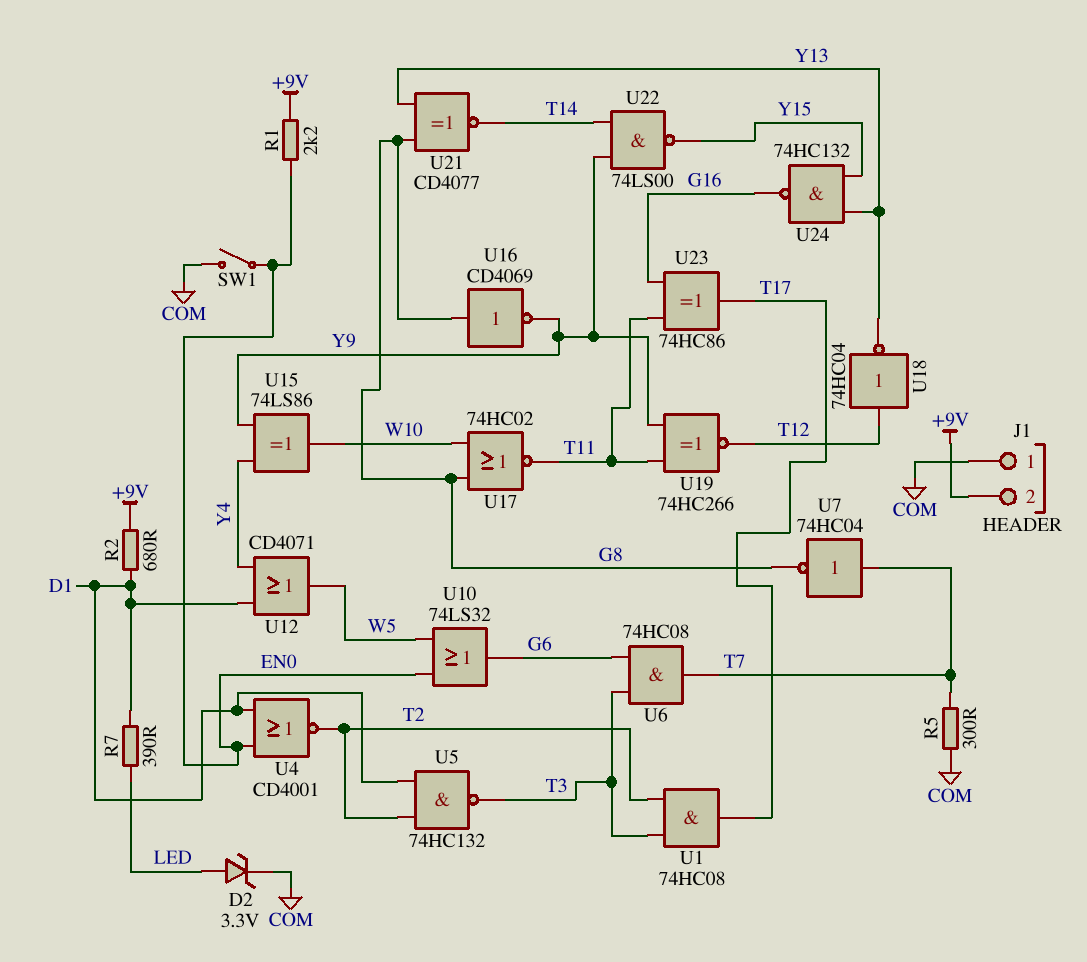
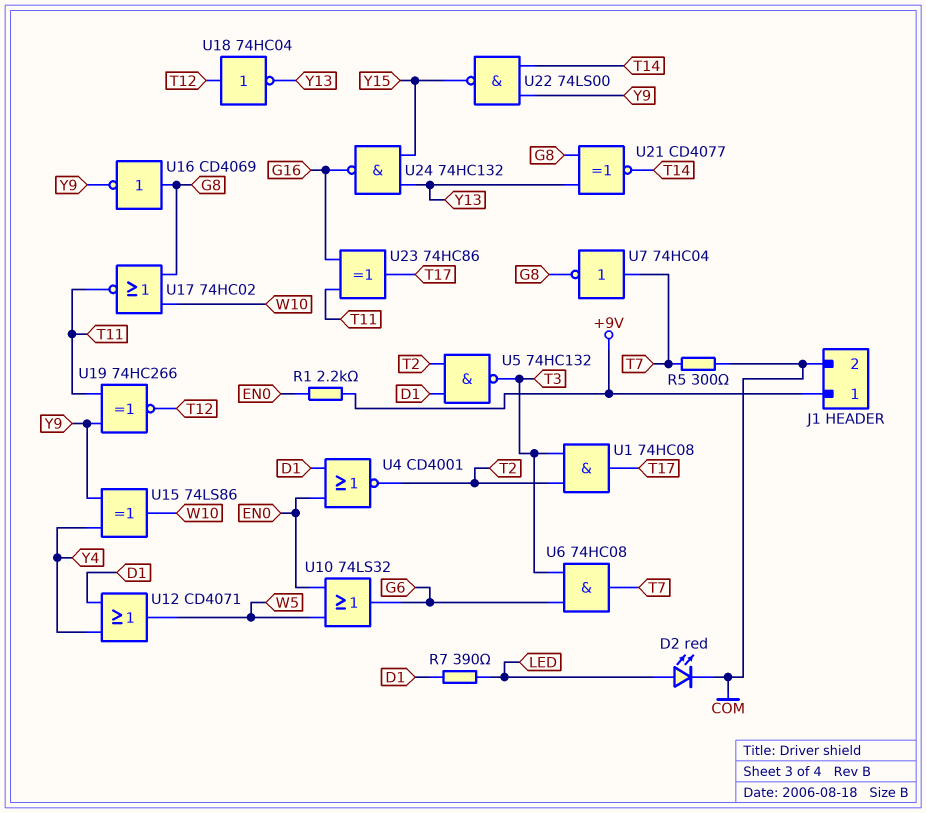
D2: zener 3.3V (A LED, K COM) -> LED red (A LED, K COM)
J1 pin 1: COM -> +9V
J1 pin 2: +9V -> COM
R2: 680 (+9V, D1) -> none
SW1: switch (COM, EN0) -> none

